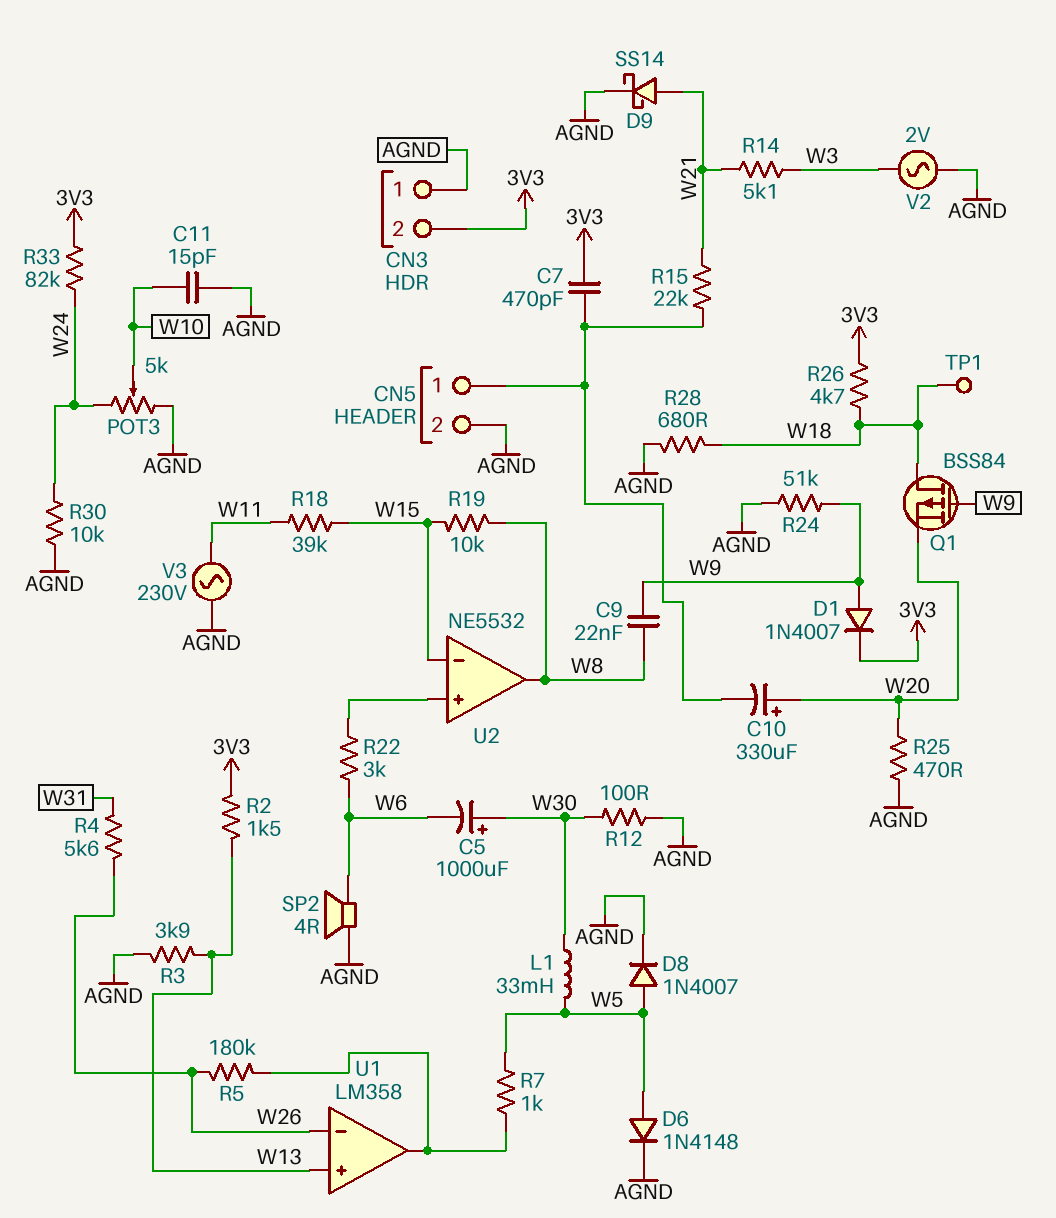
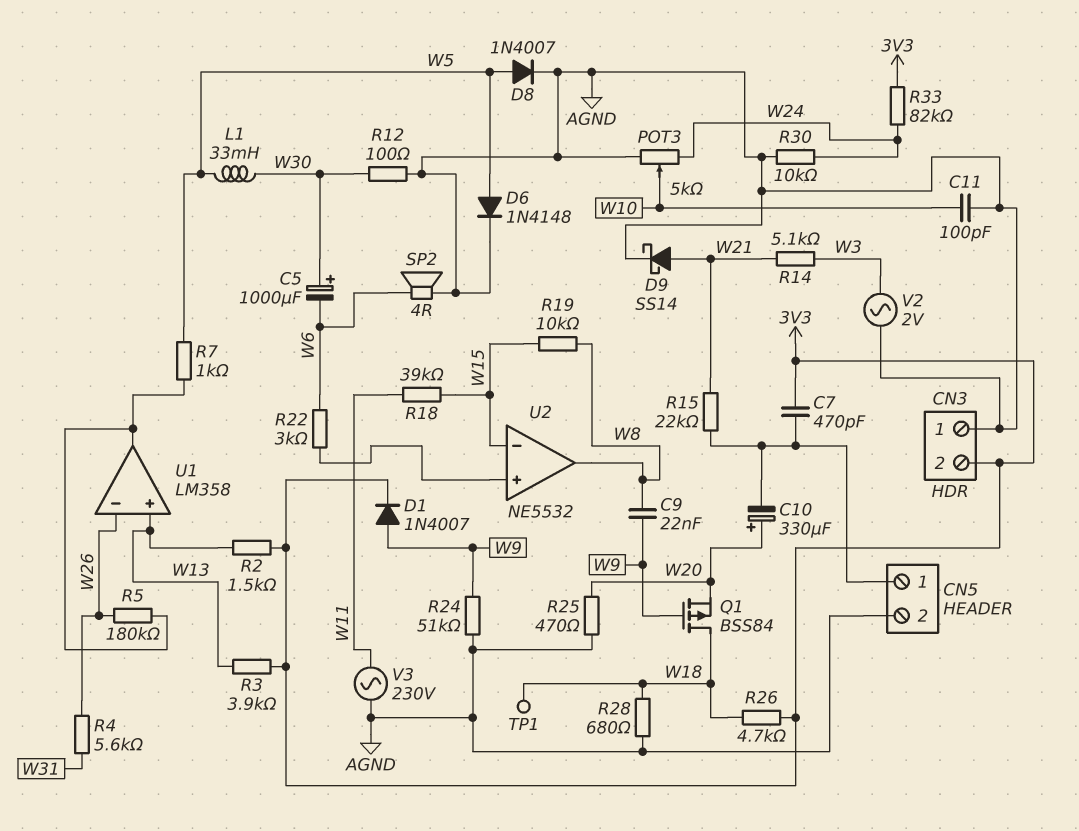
C11: 15pF (AGND, W10) -> 100pF (AGND, W10)
R3: 3.9k (AGND, W13) -> 3.9k (3V3, W13)

